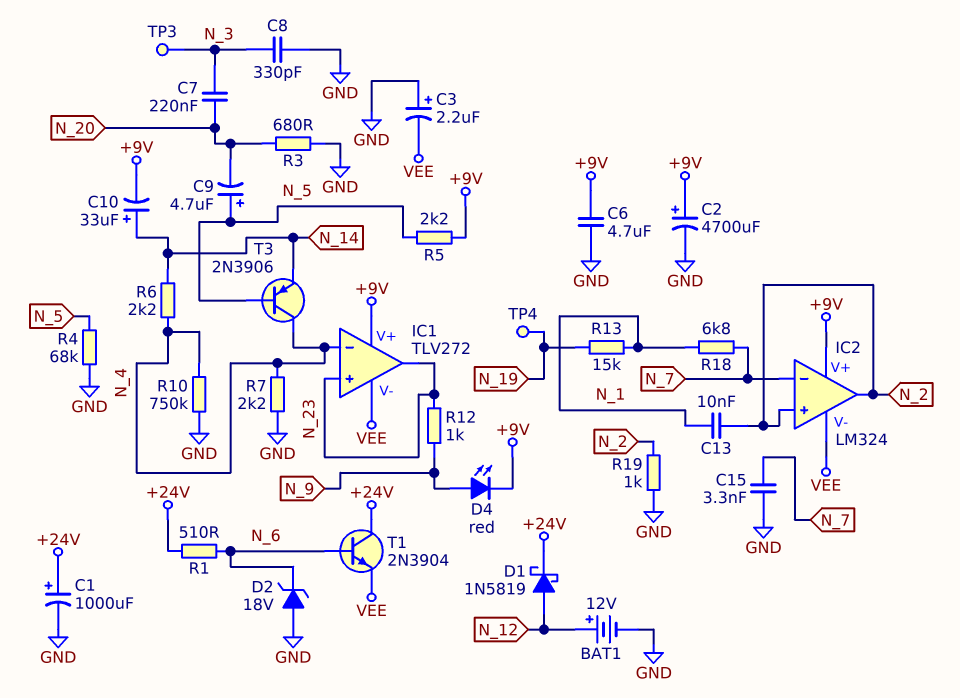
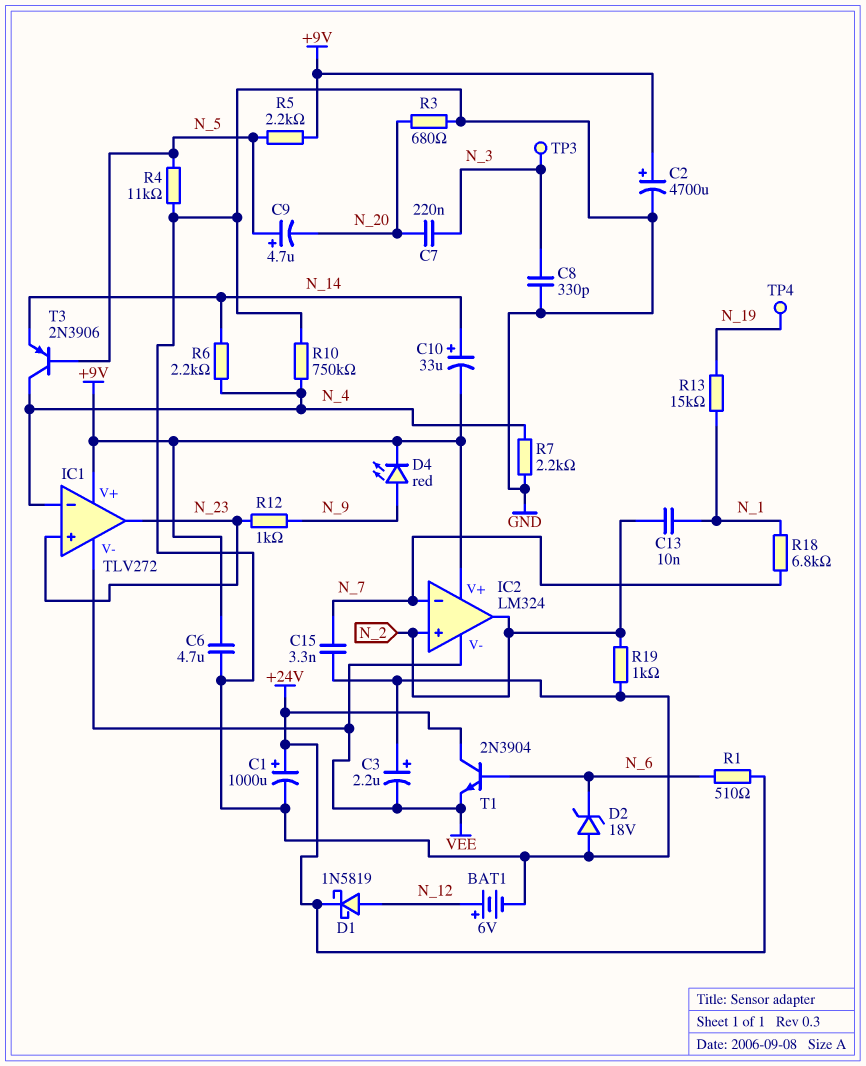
BAT1: 12V (plus N_12, minus GND) -> 6V (plus N_12, minus GND)
R4: 68k (GND, N_5) -> 11k (GND, N_5)

